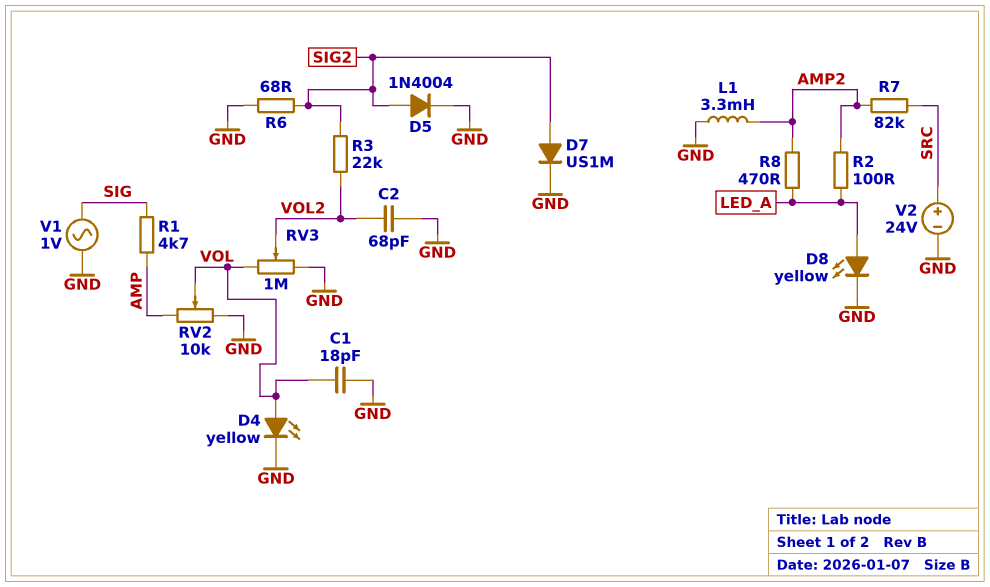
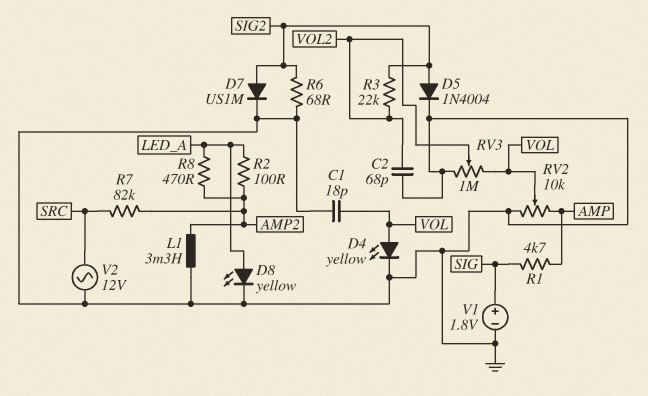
V1: AC 1V (GND, SIG) -> 1.8V (plus SIG, minus GND)
V2: 24V (plus SRC, minus GND) -> AC 12V (GND, SRC)

